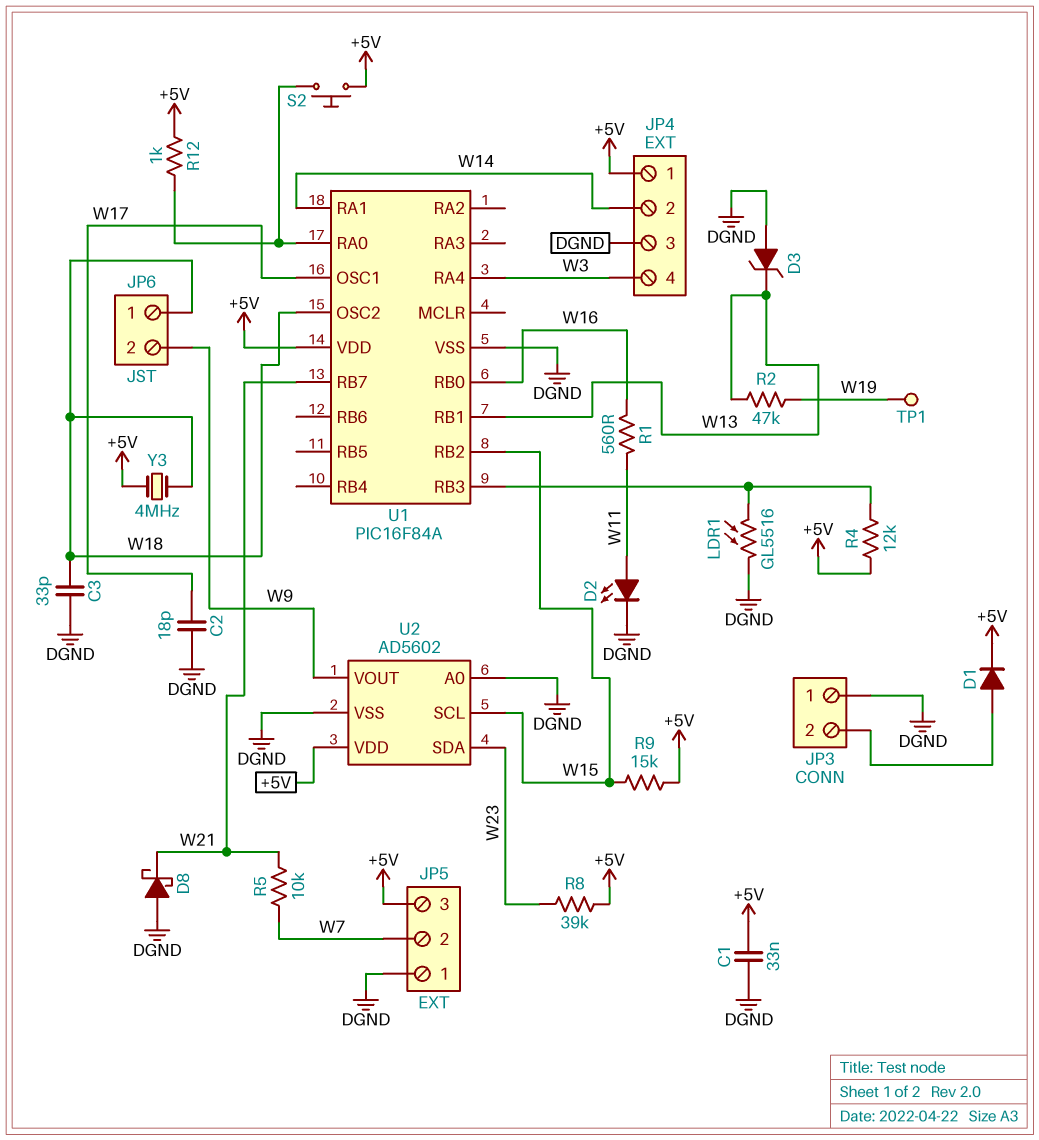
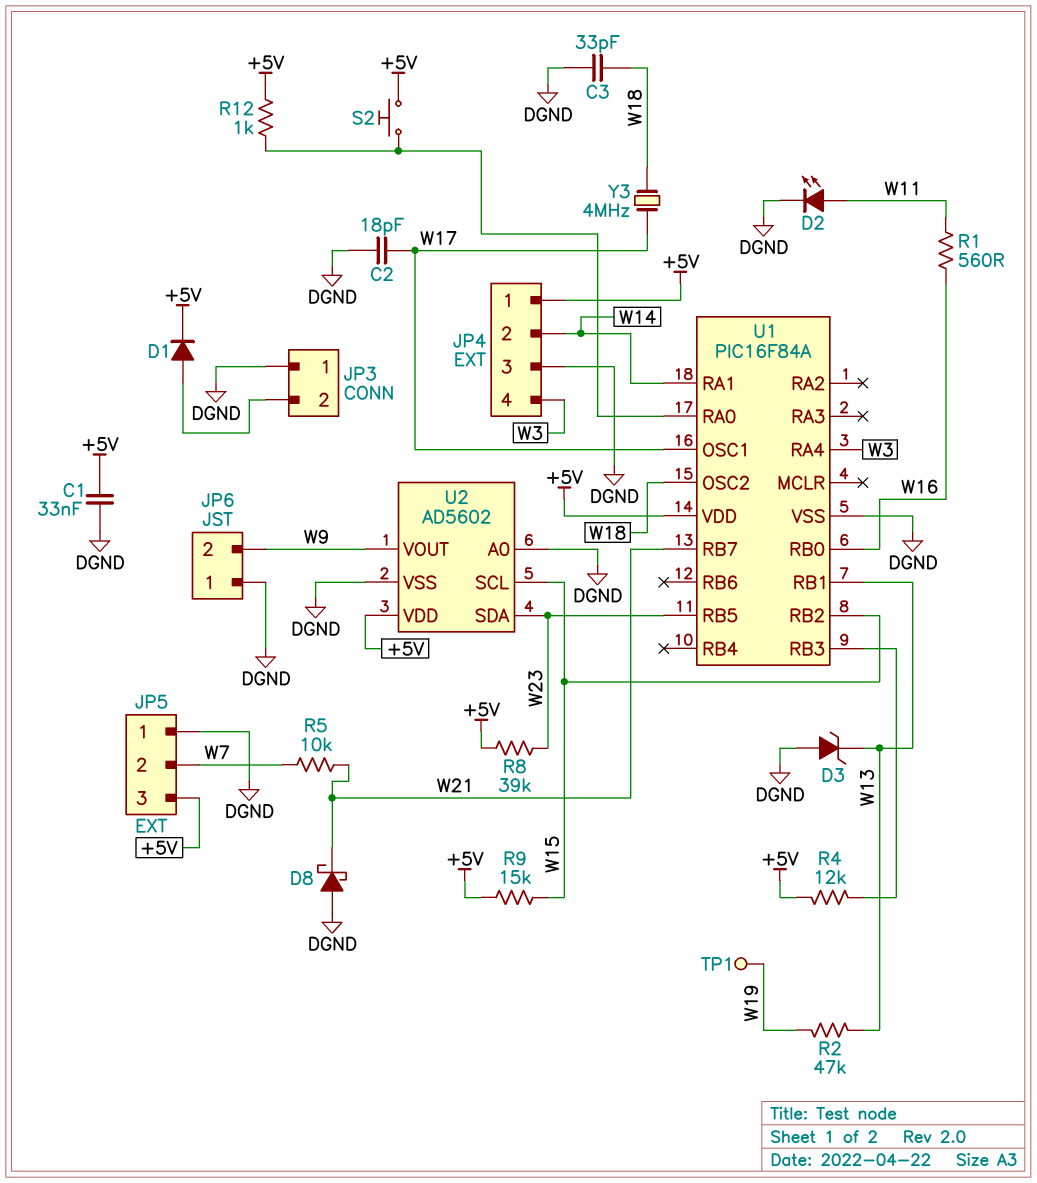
JP6 pin 1: W18 -> DGND
LDR1: GL5516 (DGND, U1/RB3) -> none
U1 pin RB5: none -> W23
Y3: 4MHz (+5V, W18) -> 4MHz (W17, W18)

